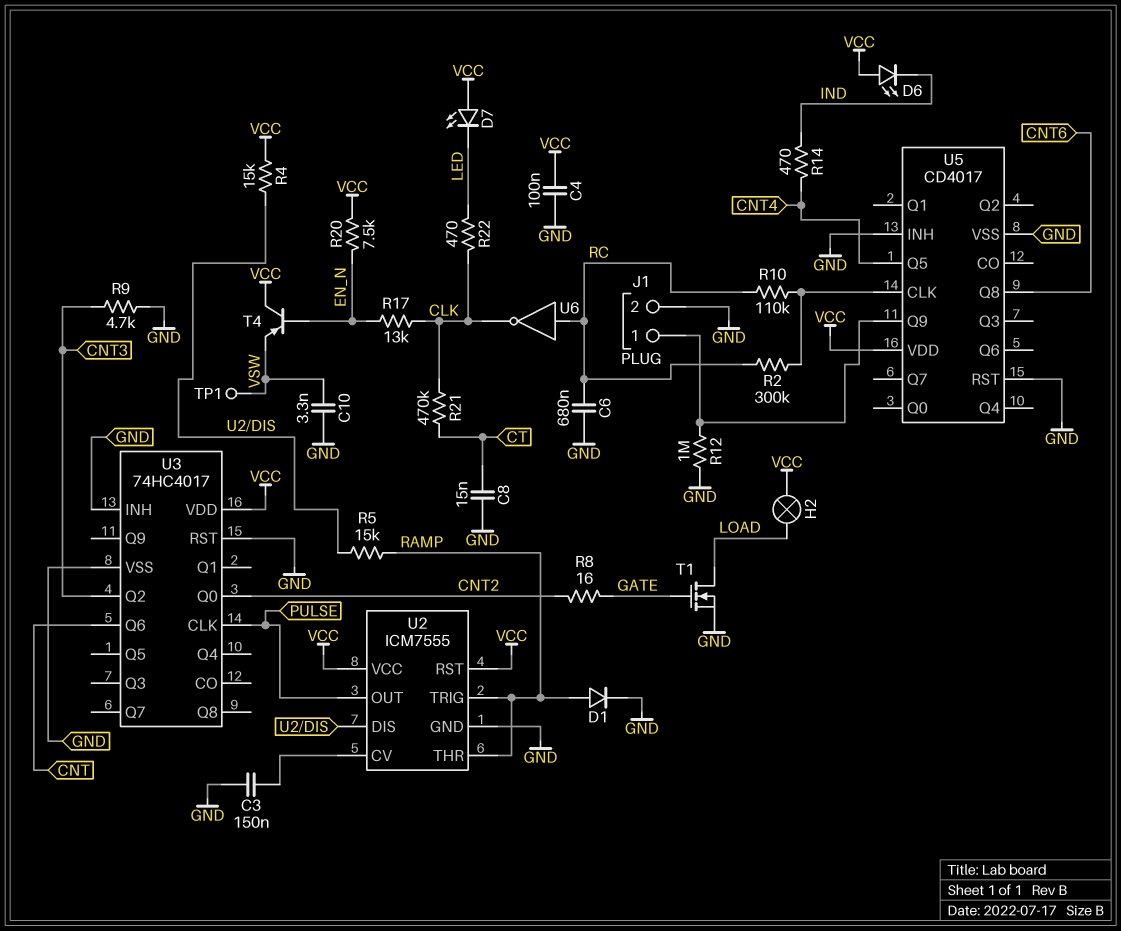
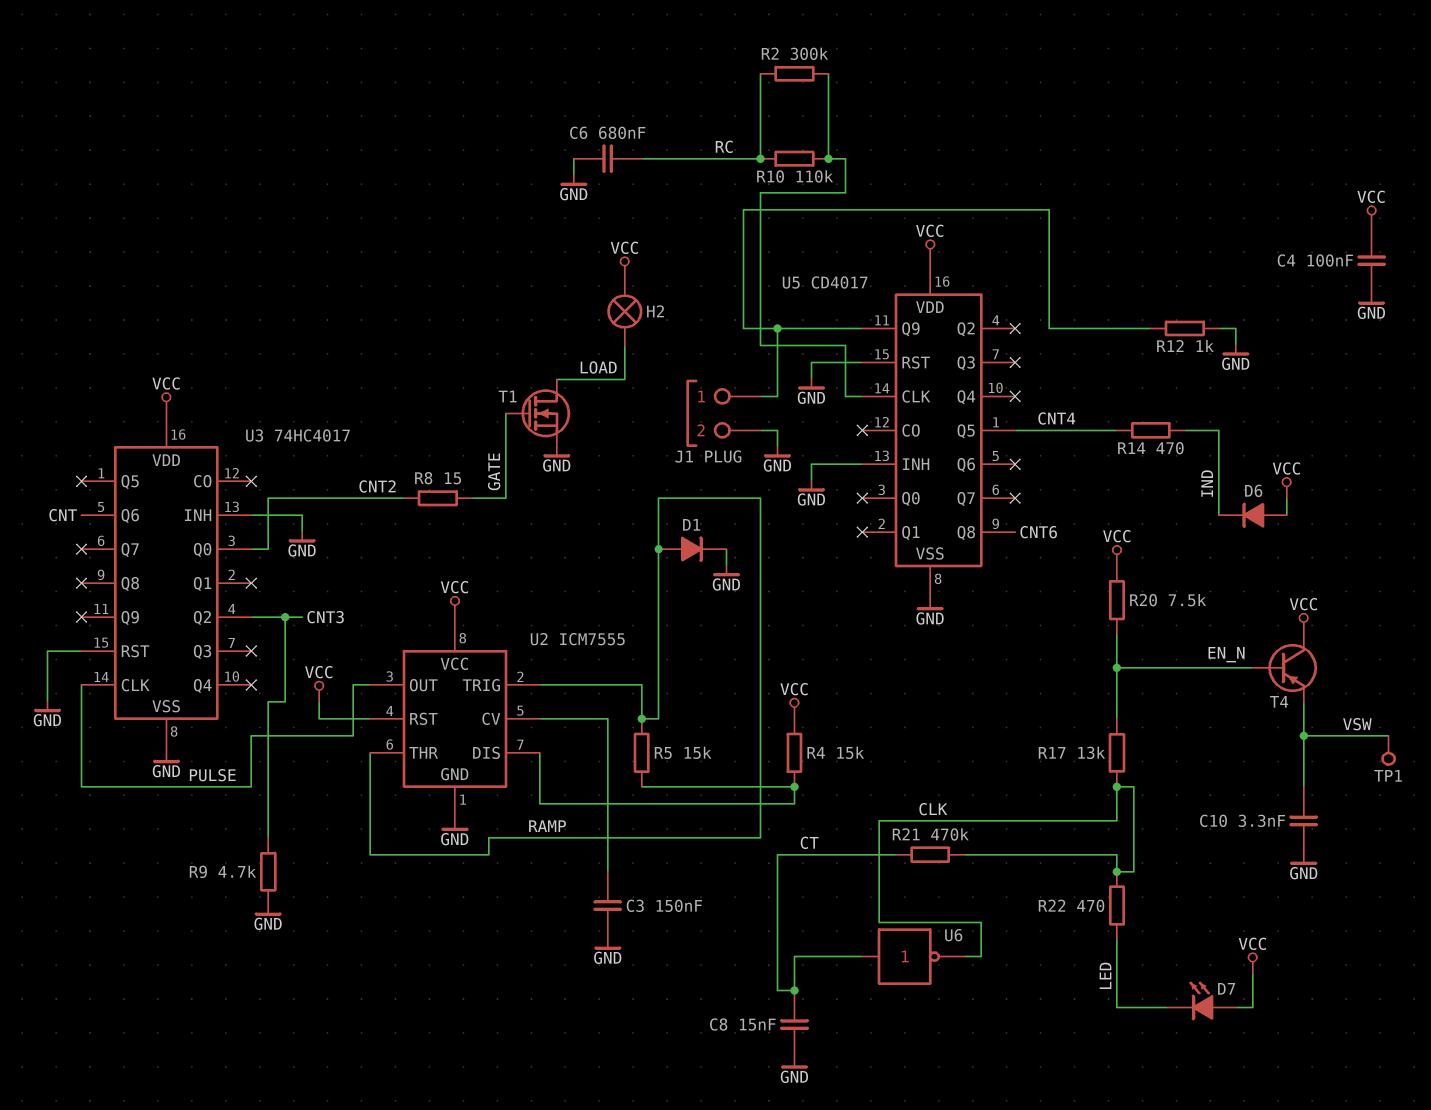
D6: LED (A VCC, K IND) -> diode (A VCC, K IND)
R8: 16 (CNT2, GATE) -> 15 (CNT2, GATE)
R12: 1M (GND, J1/1) -> 1k (GND, J1/1)
U6: NOT (in RC, out CLK) -> NOT (in CT, out CLK)

